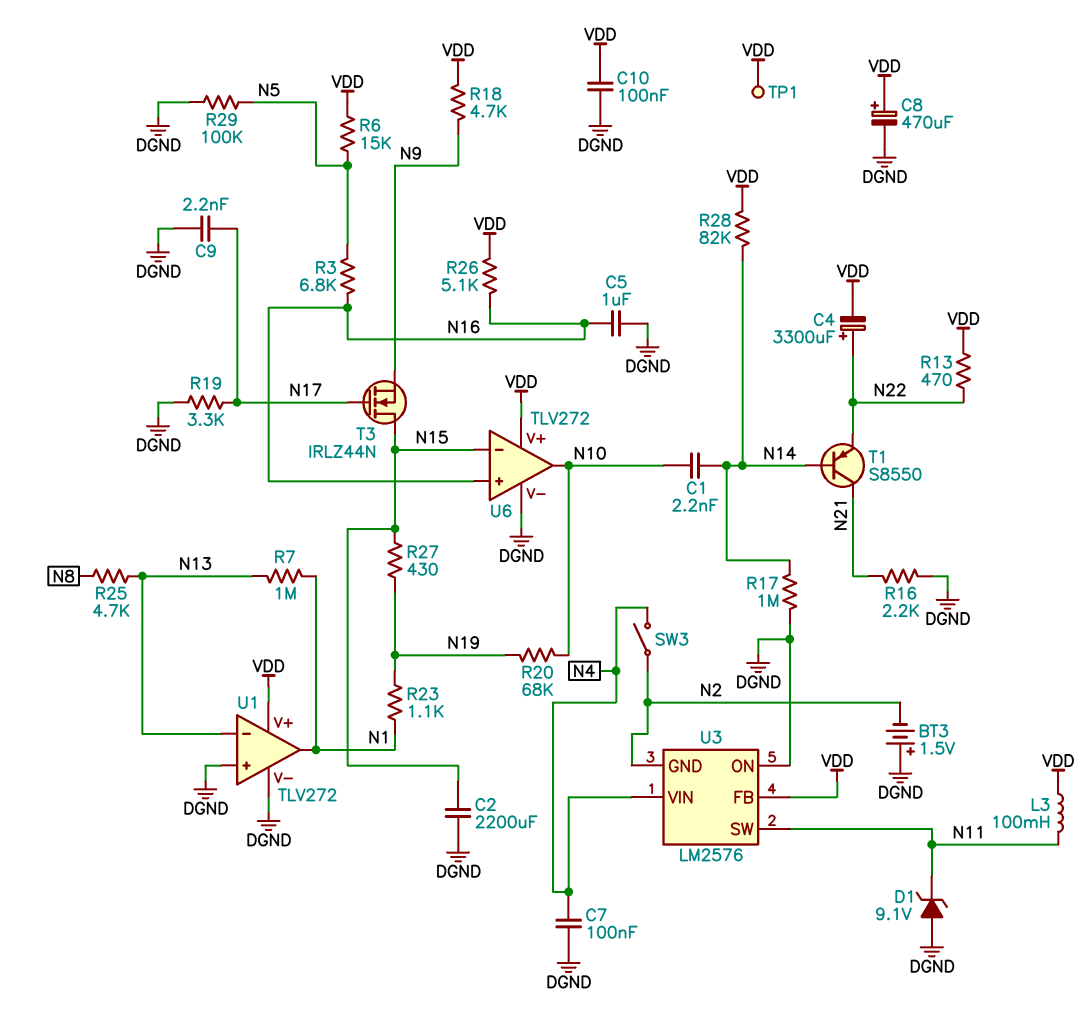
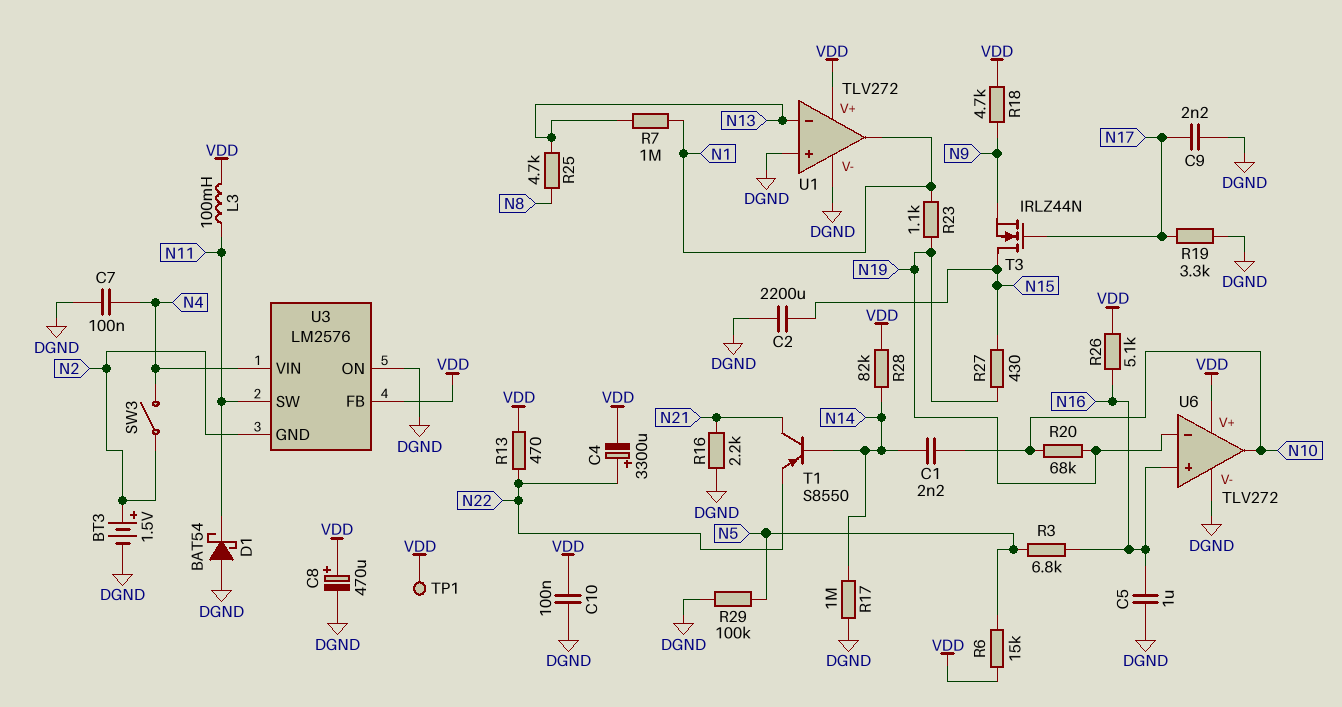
BT3: 1.5V (plus DGND, minus N2) -> 1.5V (plus N2, minus DGND)
D1: zener 9.1V (A DGND, K N11) -> schottky BAT54 (A DGND, K N11)
U6 pin in-: N15 -> N19

